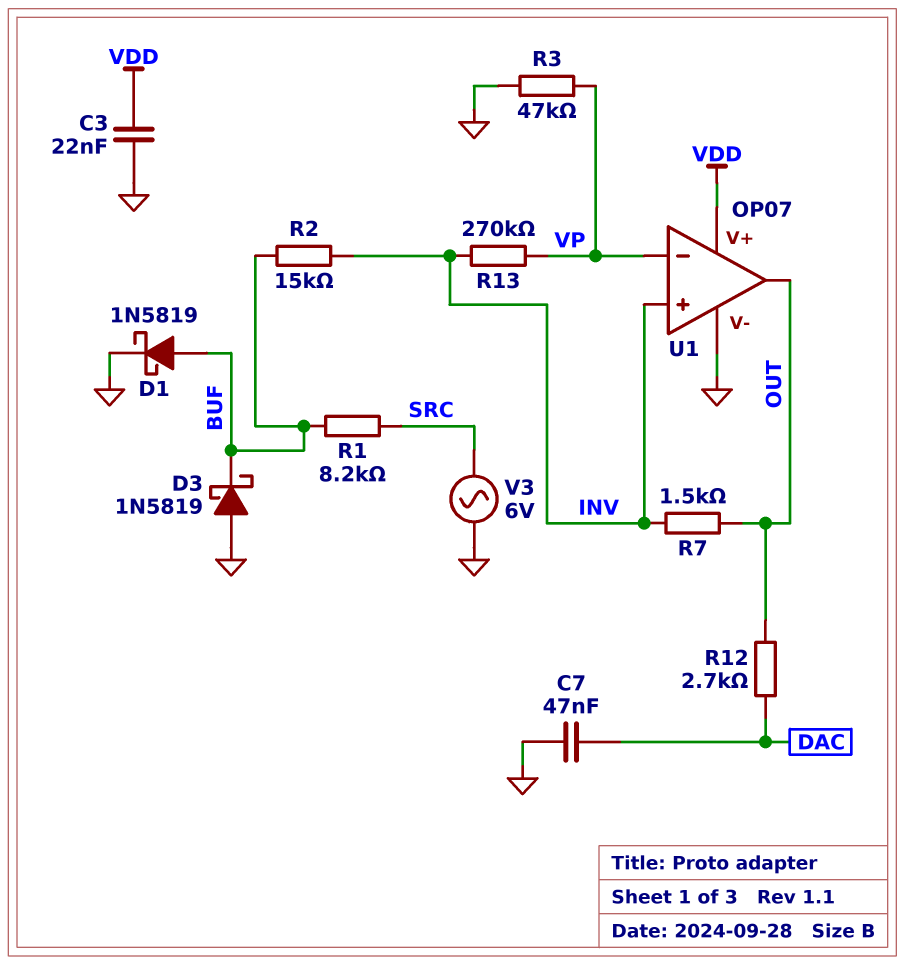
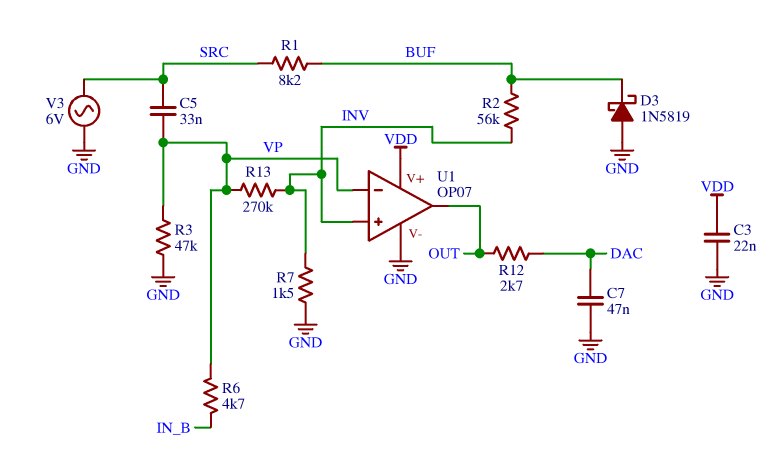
C5: none -> 33nF (SRC, VP)
D1: schottky 1N5819 (A BUF, K GND) -> none
R2: 15k (BUF, INV) -> 56k (BUF, INV)
R6: none -> 4.7k (IN_B, VP)
R7: 1.5k (INV, OUT) -> 1.5k (GND, INV)

